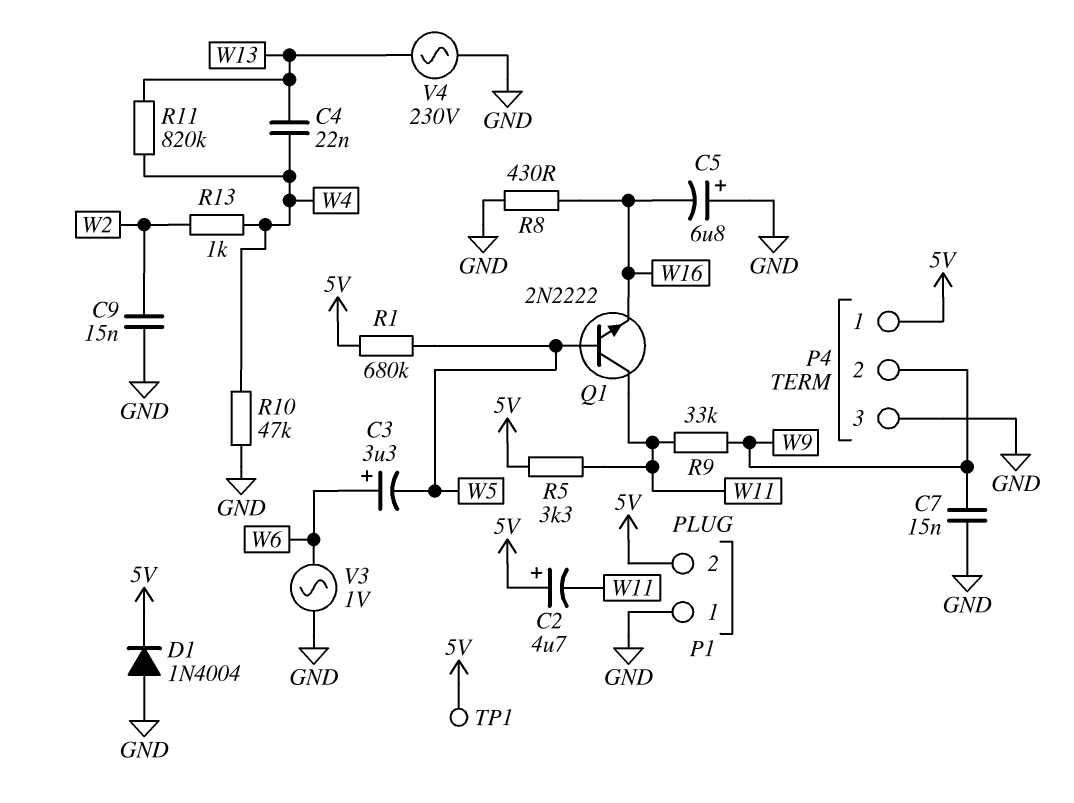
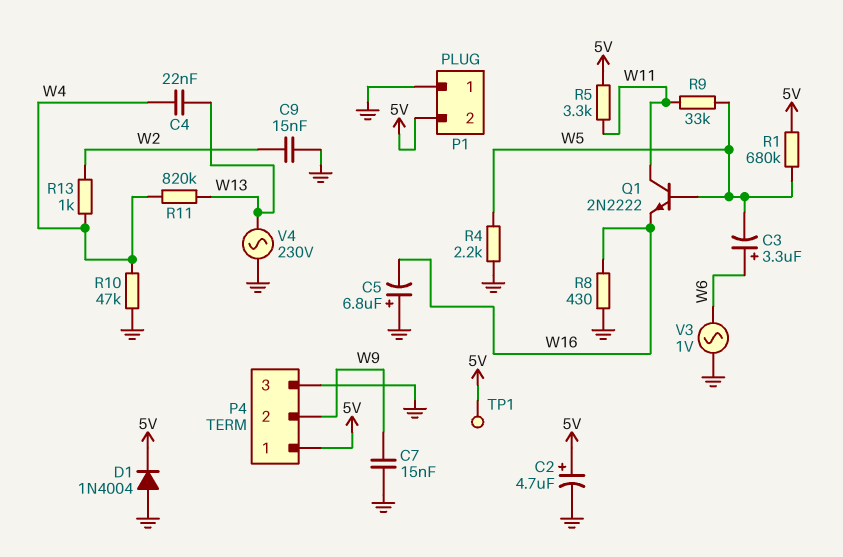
C2: 4.7uF (plus 5V, minus W11) -> 4.7uF (plus 5V, minus GND)
R4: none -> 2.2k (GND, W5)
R9: 33k (W9, W11) -> 33k (W5, W11)

